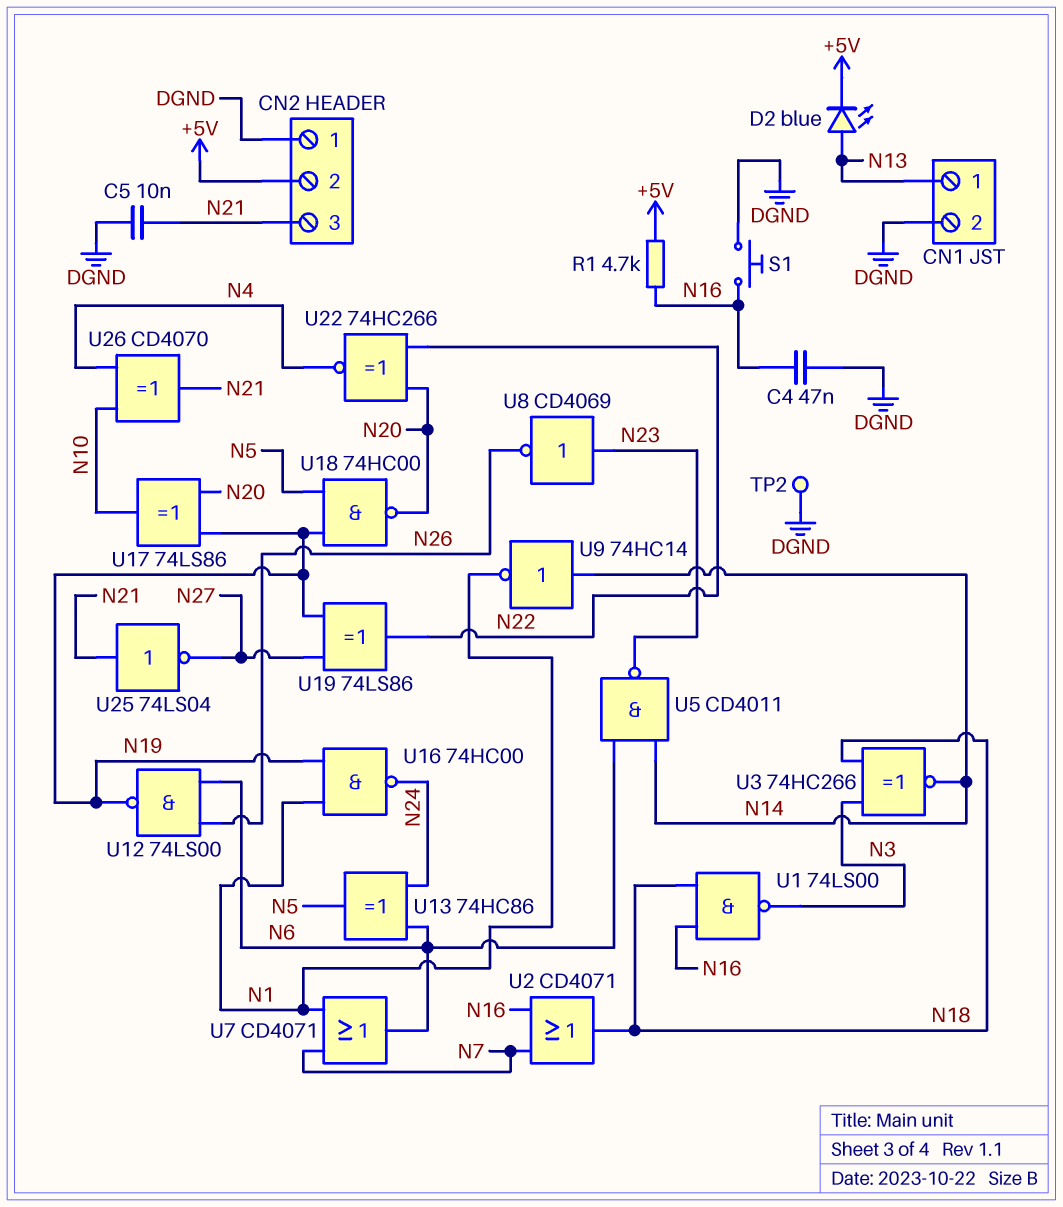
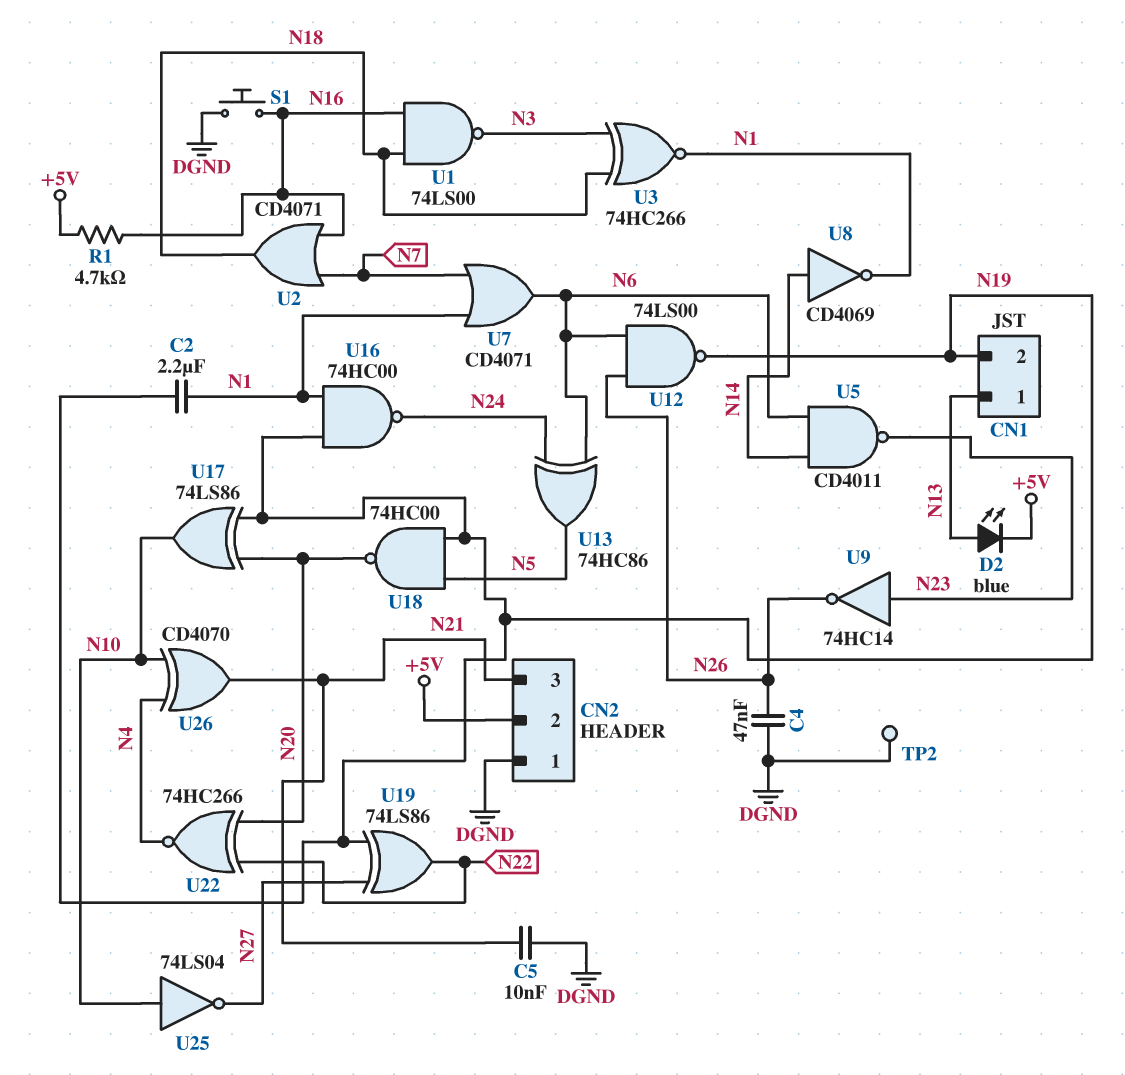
C2: none -> 2.2uF (N1, N19)
C4: 47nF (DGND, N16) -> 47nF (DGND, N26)
CN1 pin 2: DGND -> N19
U3: XNOR 74HC266 (in N3, in N18, out N14) -> XNOR 74HC266 (in N3, in N18, out N1)
U8: NOT CD4069 (in N23, out N26) -> NOT CD4069 (in N14, out N1)
U9: NOT 74HC14 (in N14, out N1) -> NOT 74HC14 (in N23, out N26)
U25: NOT 74LS04 (in N21, out N27) -> NOT 74LS04 (in N10, out N27)

